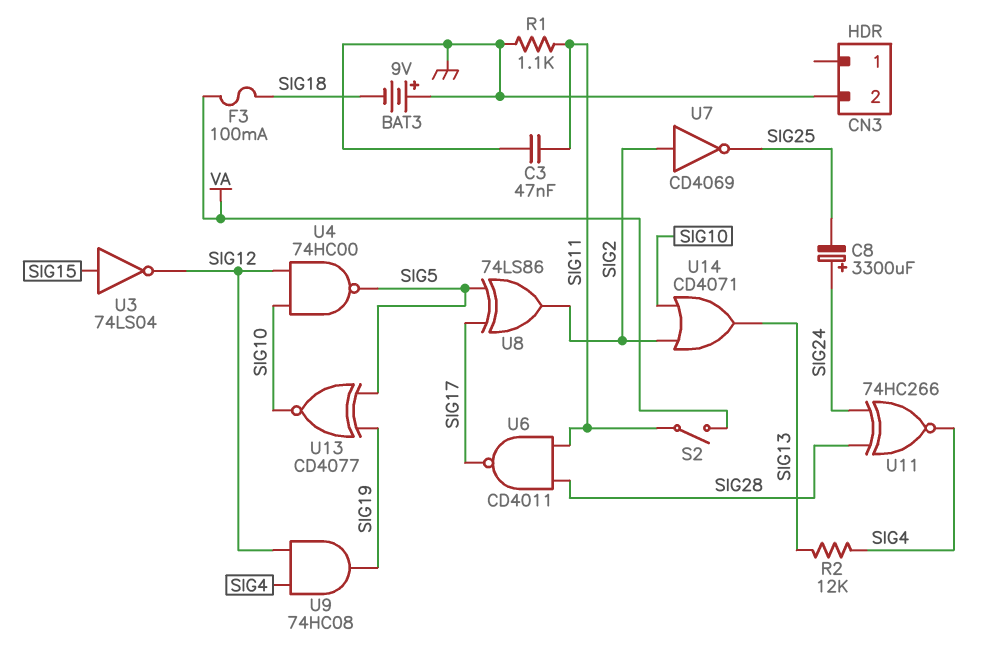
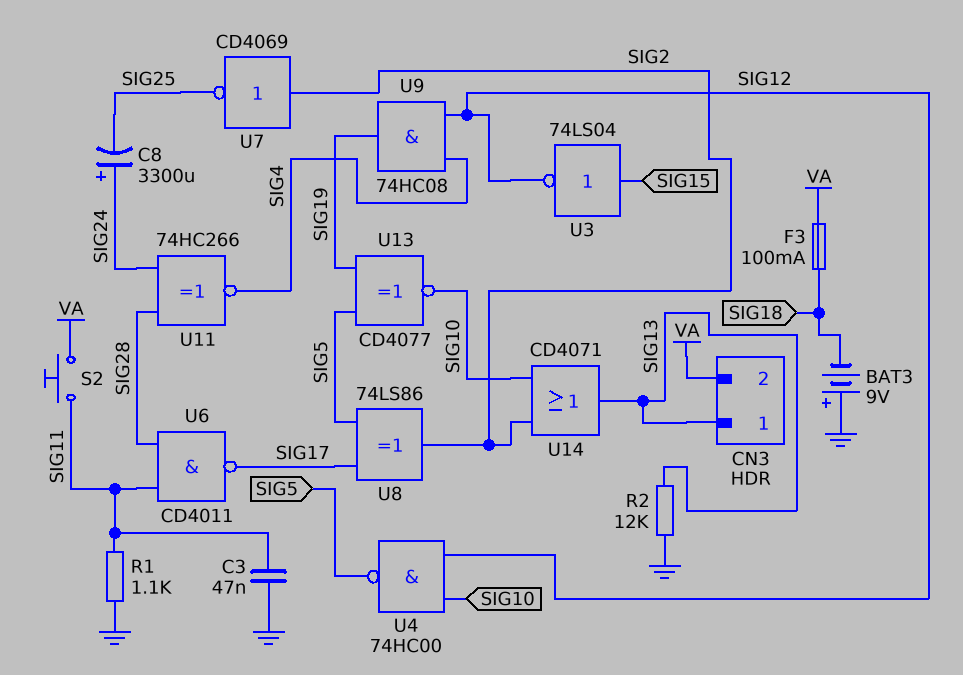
CN3 pin 1: none -> SIG13
CN3 pin 2: GND -> VA
R2: 12k (SIG4, SIG13) -> 12k (GND, SIG13)
S2: switch (SIG11, VA) -> button (SIG11, VA)

